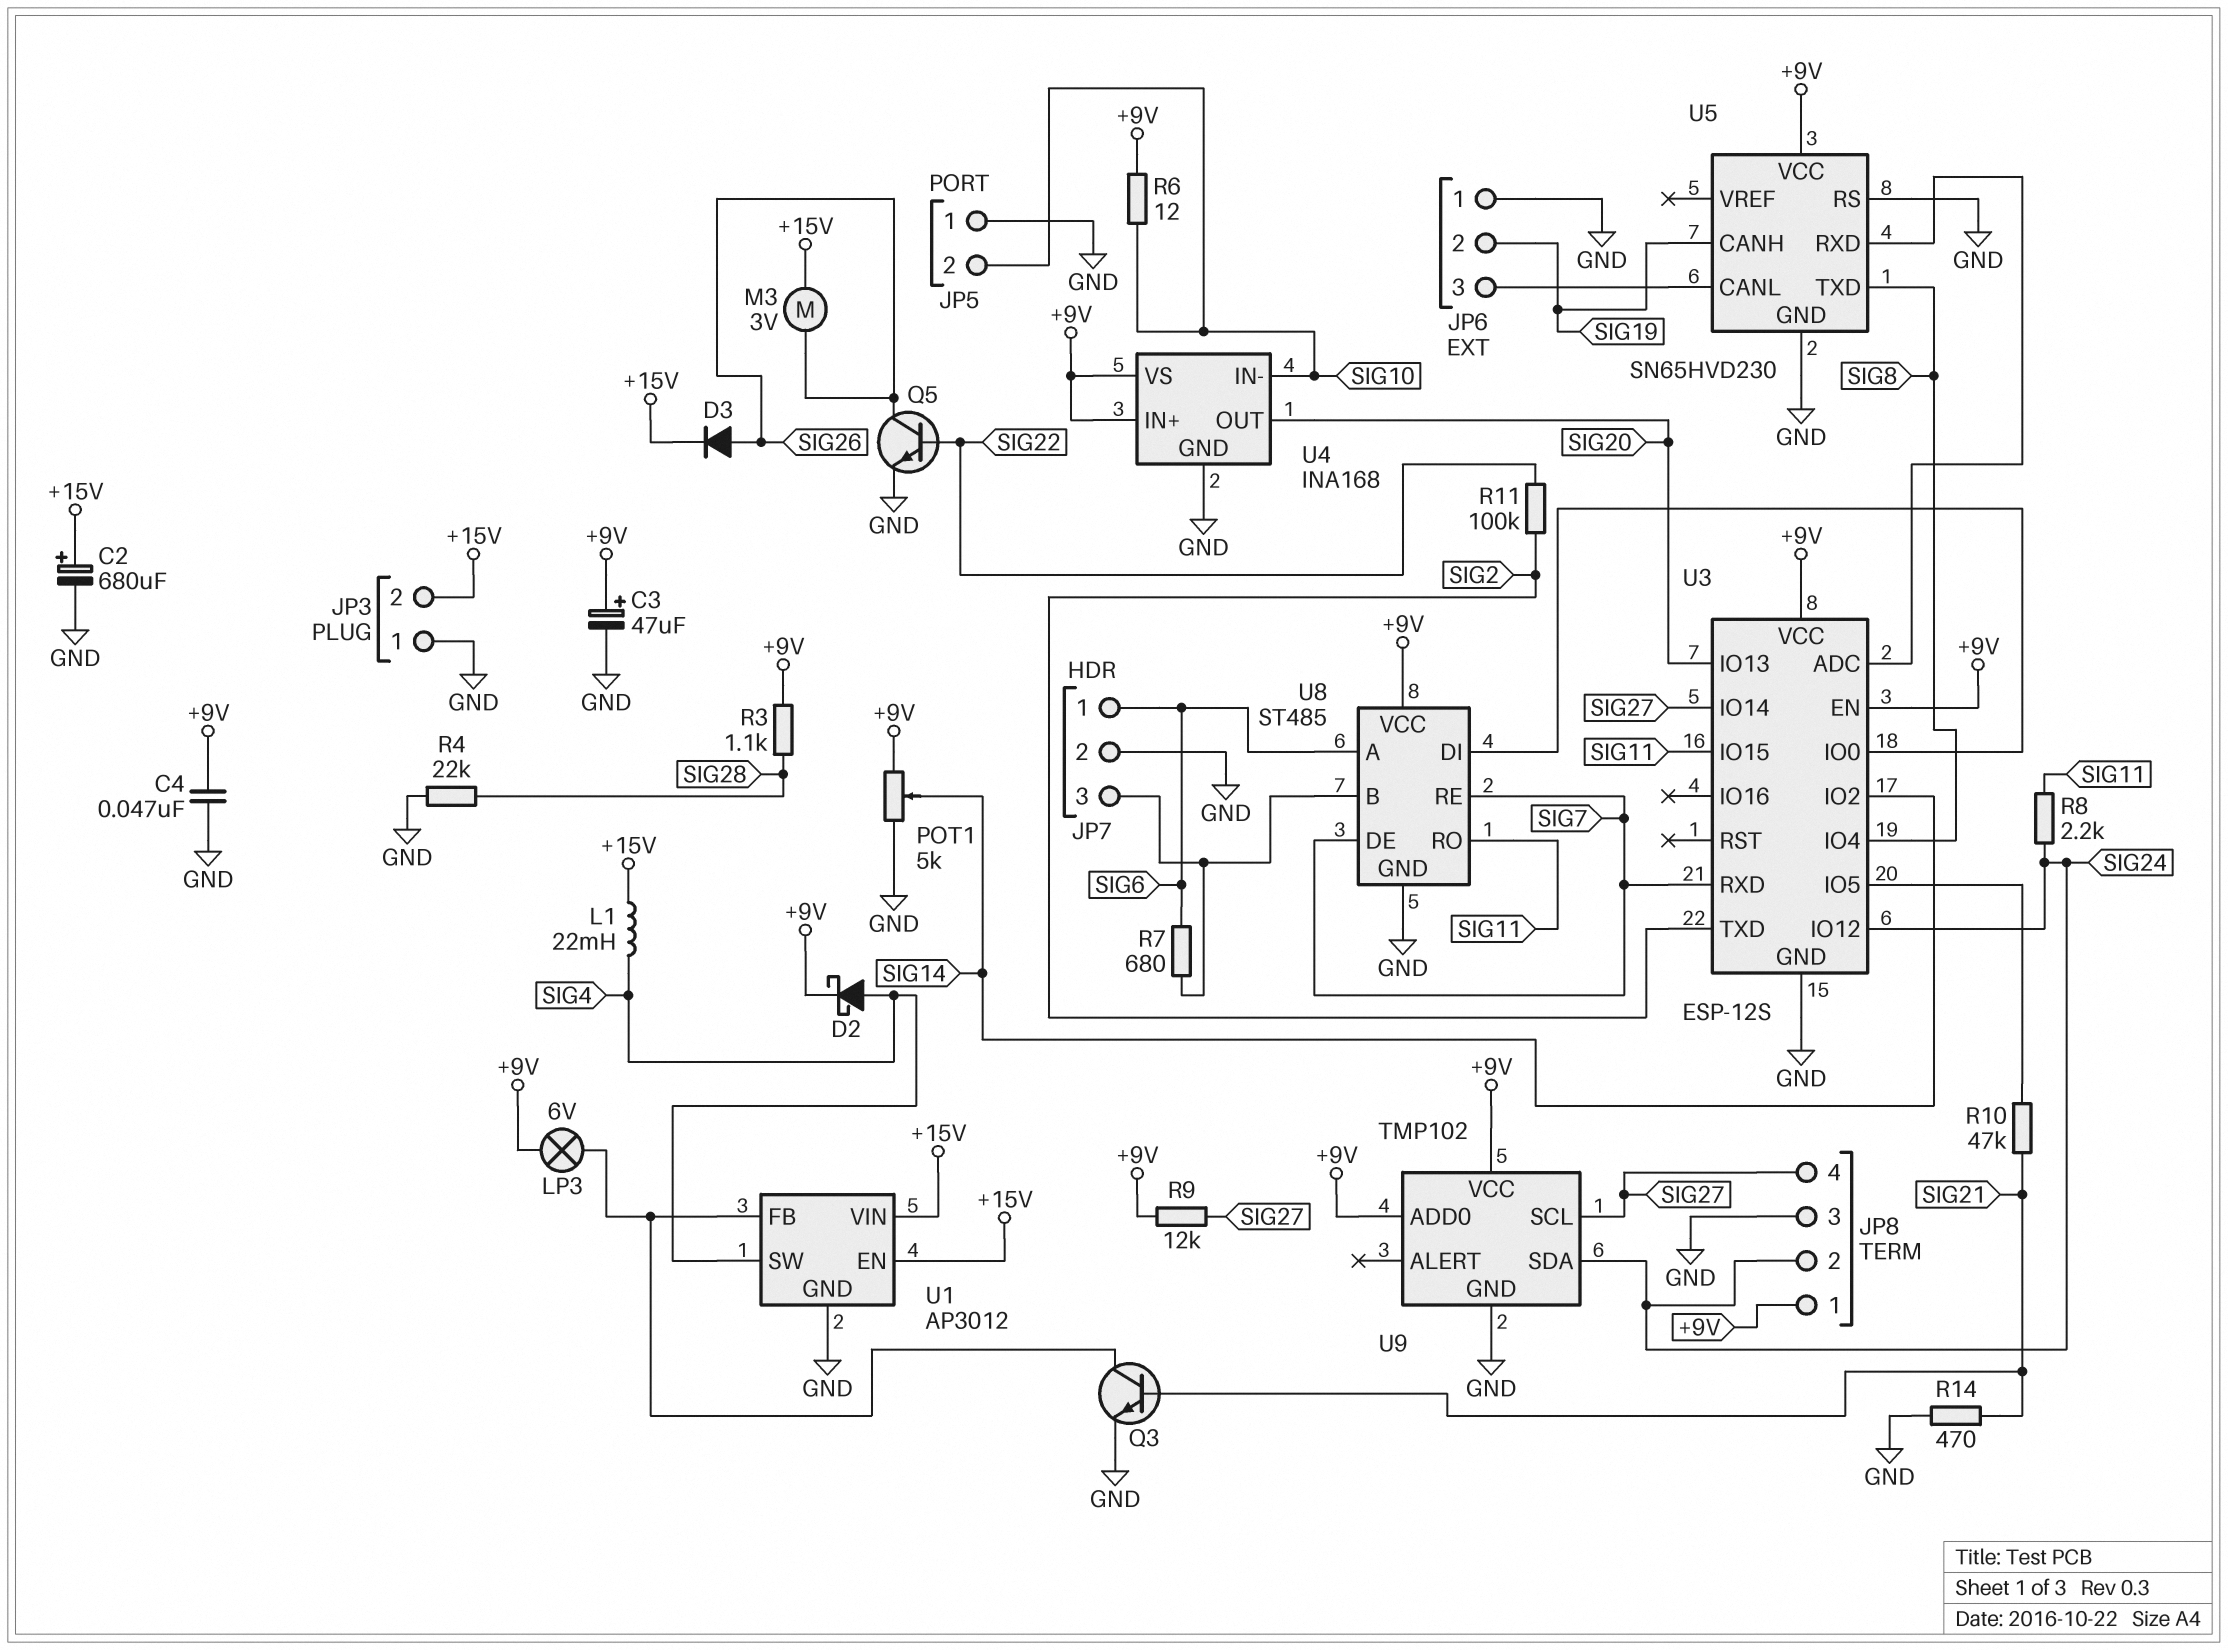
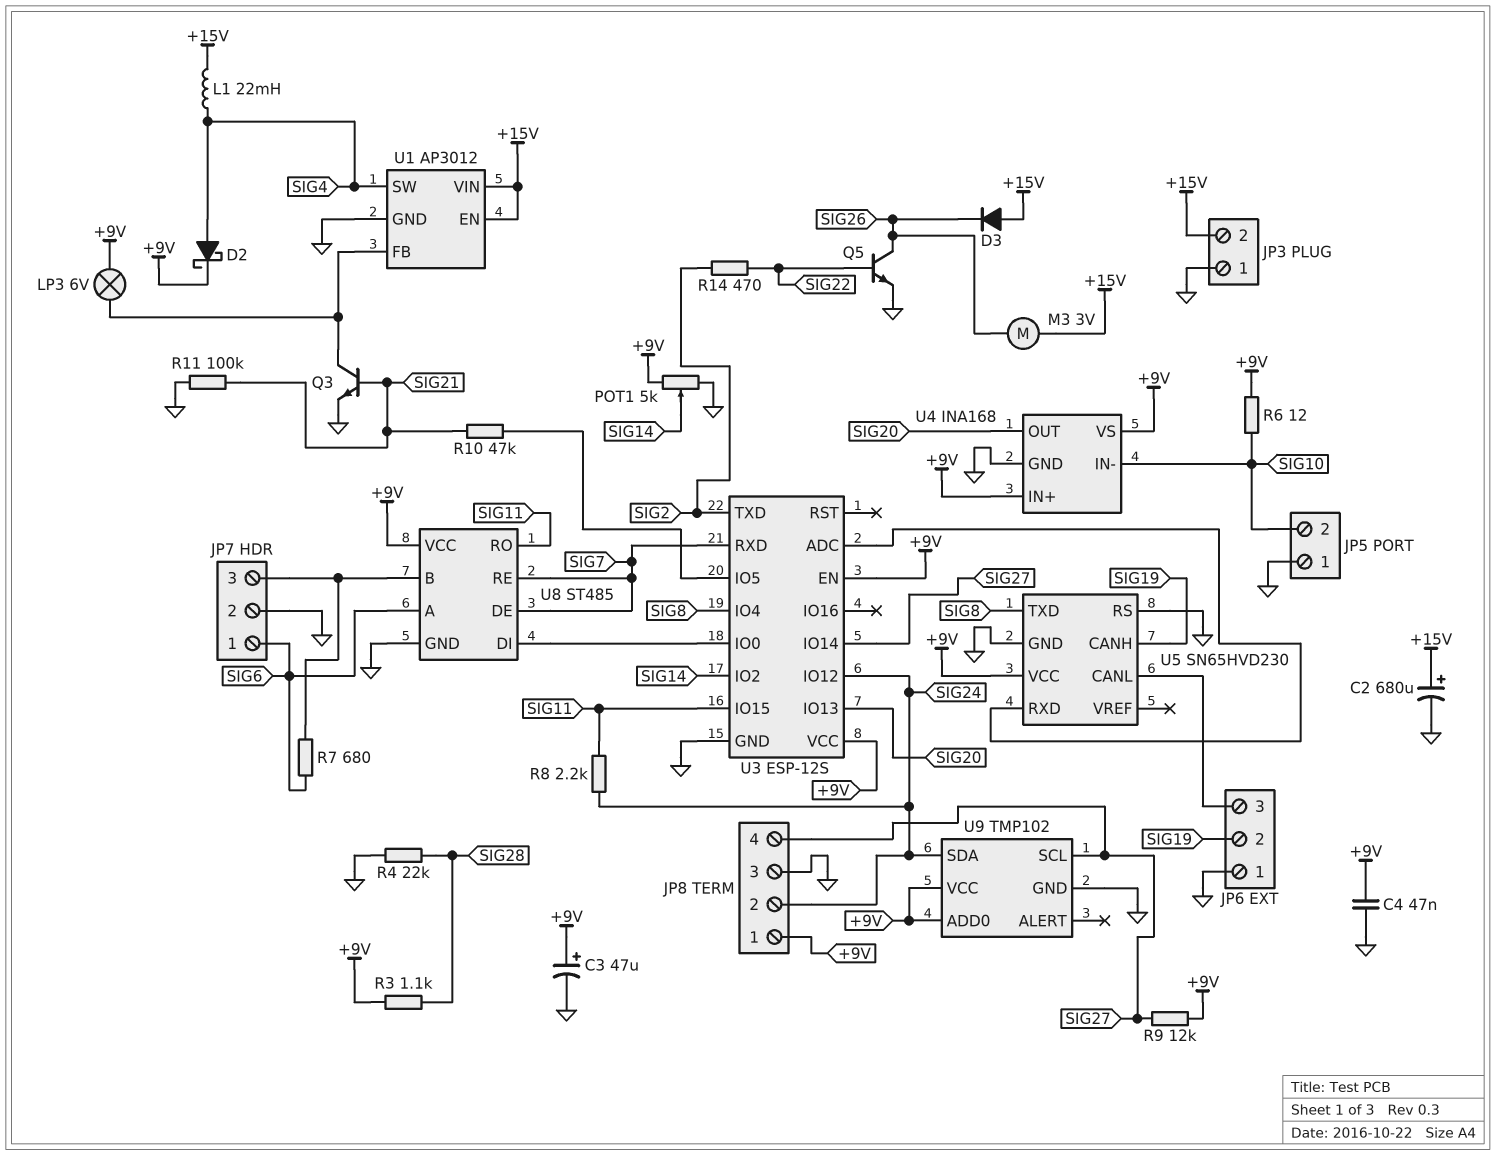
D3: diode (A SIG26, K +15V) -> diode (A +15V, K SIG26)
R11: 100k (SIG2, SIG22) -> 100k (GND, SIG21)
R14: 470 (GND, SIG21) -> 470 (SIG2, SIG22)

